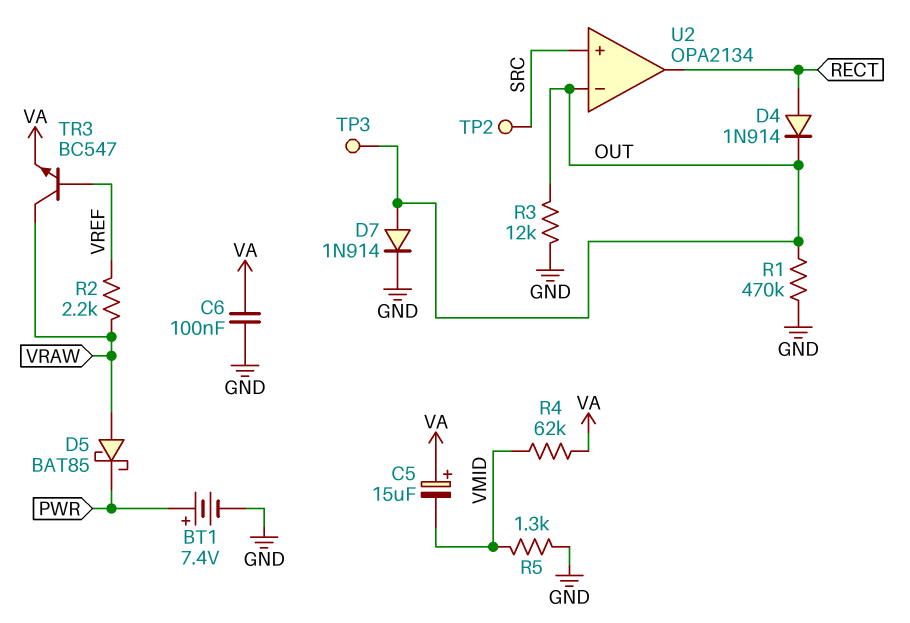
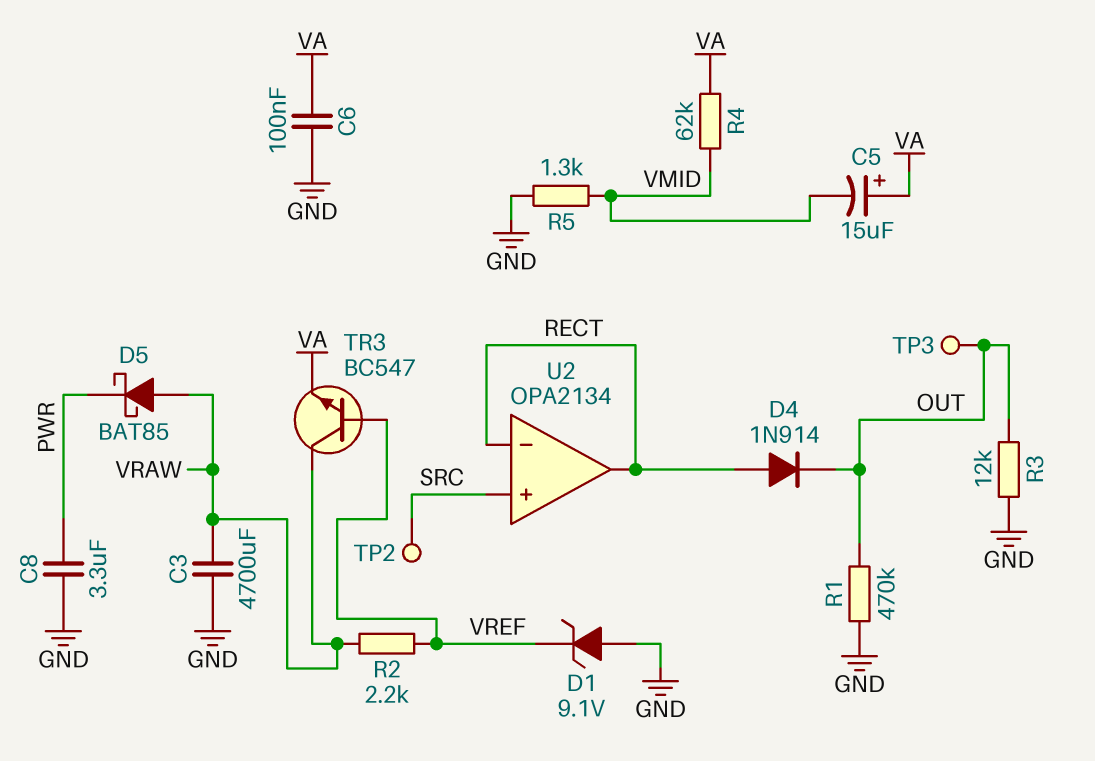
BT1: 7.4V (plus PWR, minus GND) -> none
C3: none -> 4700uF (GND, VRAW)
C8: none -> 3.3uF (GND, PWR)
D1: none -> zener 9.1V (A GND, K VREF)
D7: diode 1N914 (A OUT, K GND) -> none
U2 pin in-: OUT -> RECT

